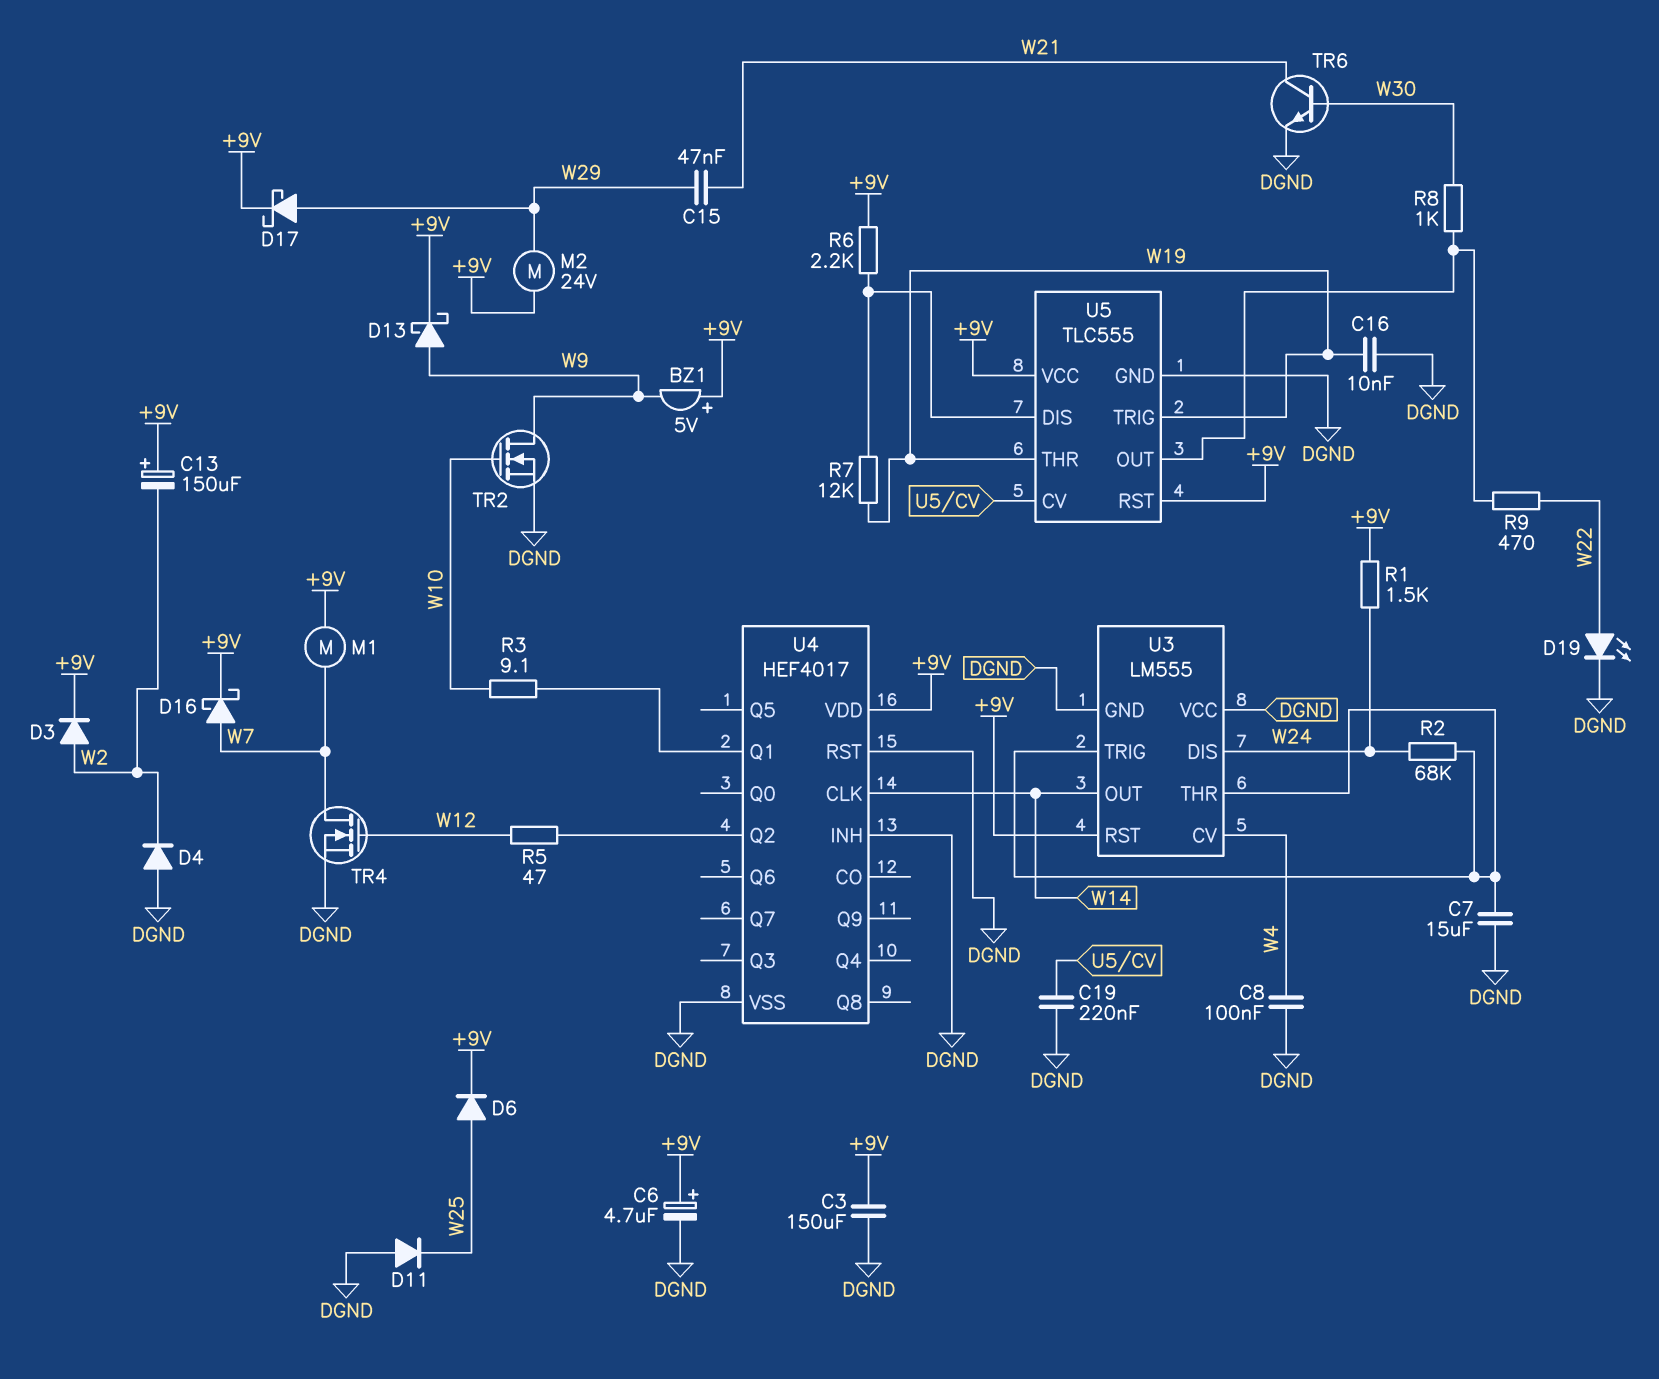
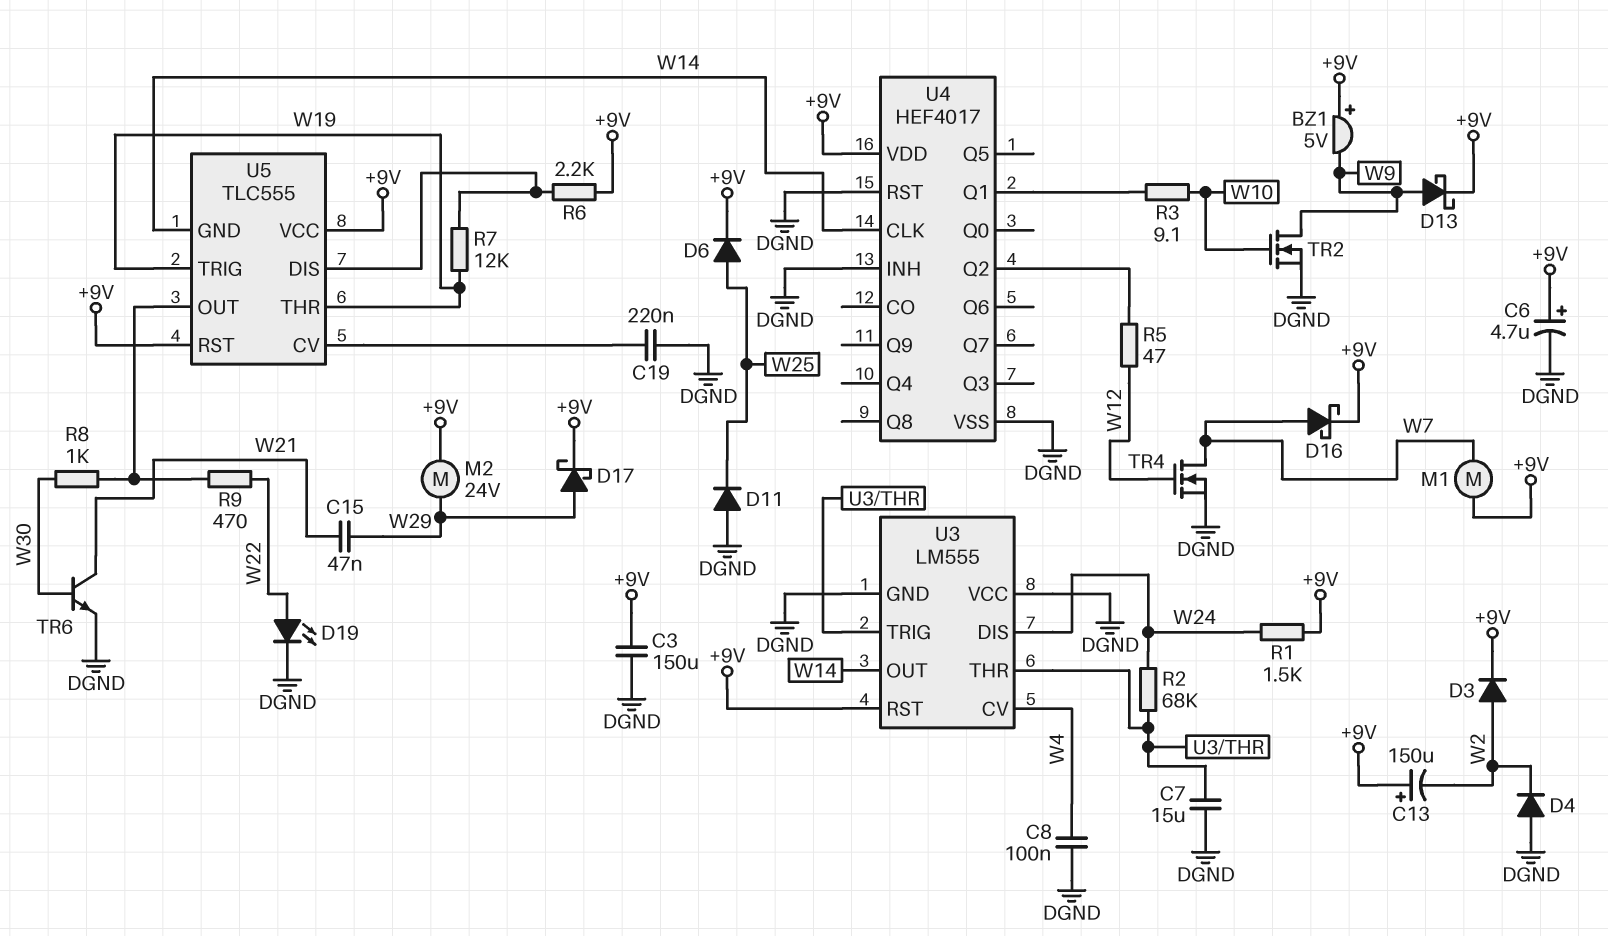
C16: 10nF (DGND, W19) -> none
U5 pin GND: DGND -> W14

